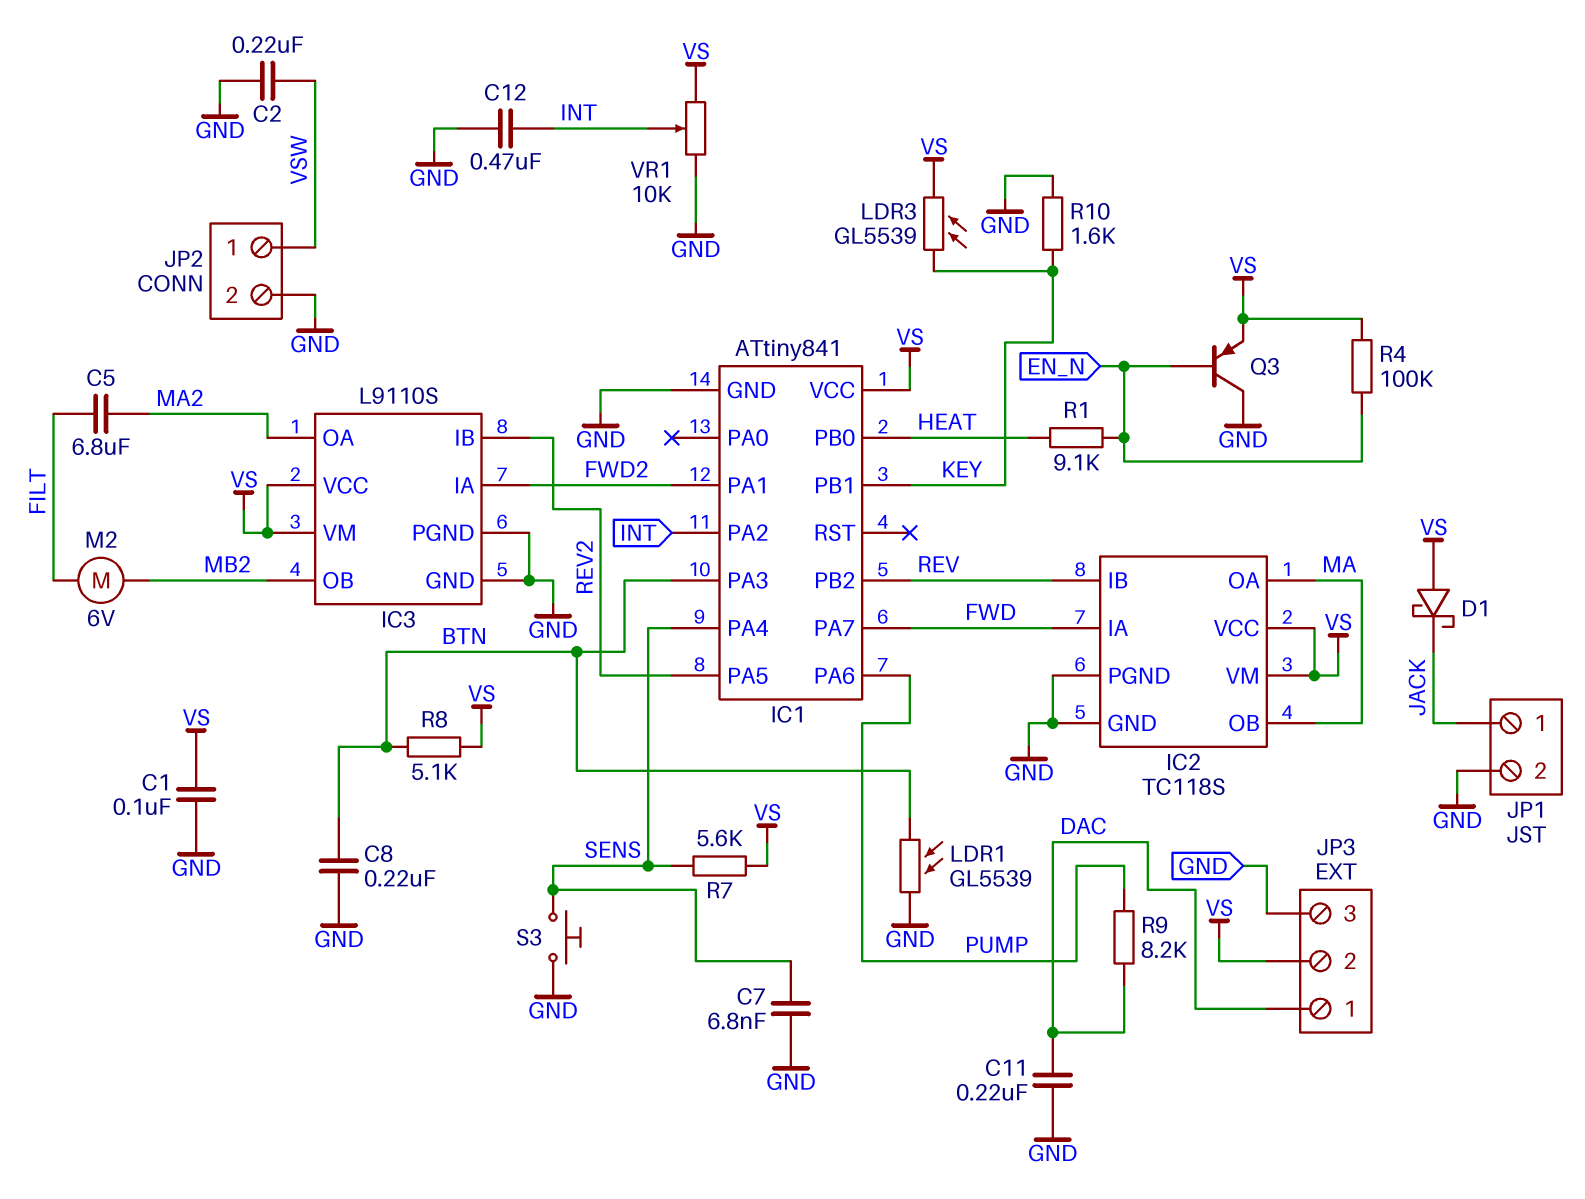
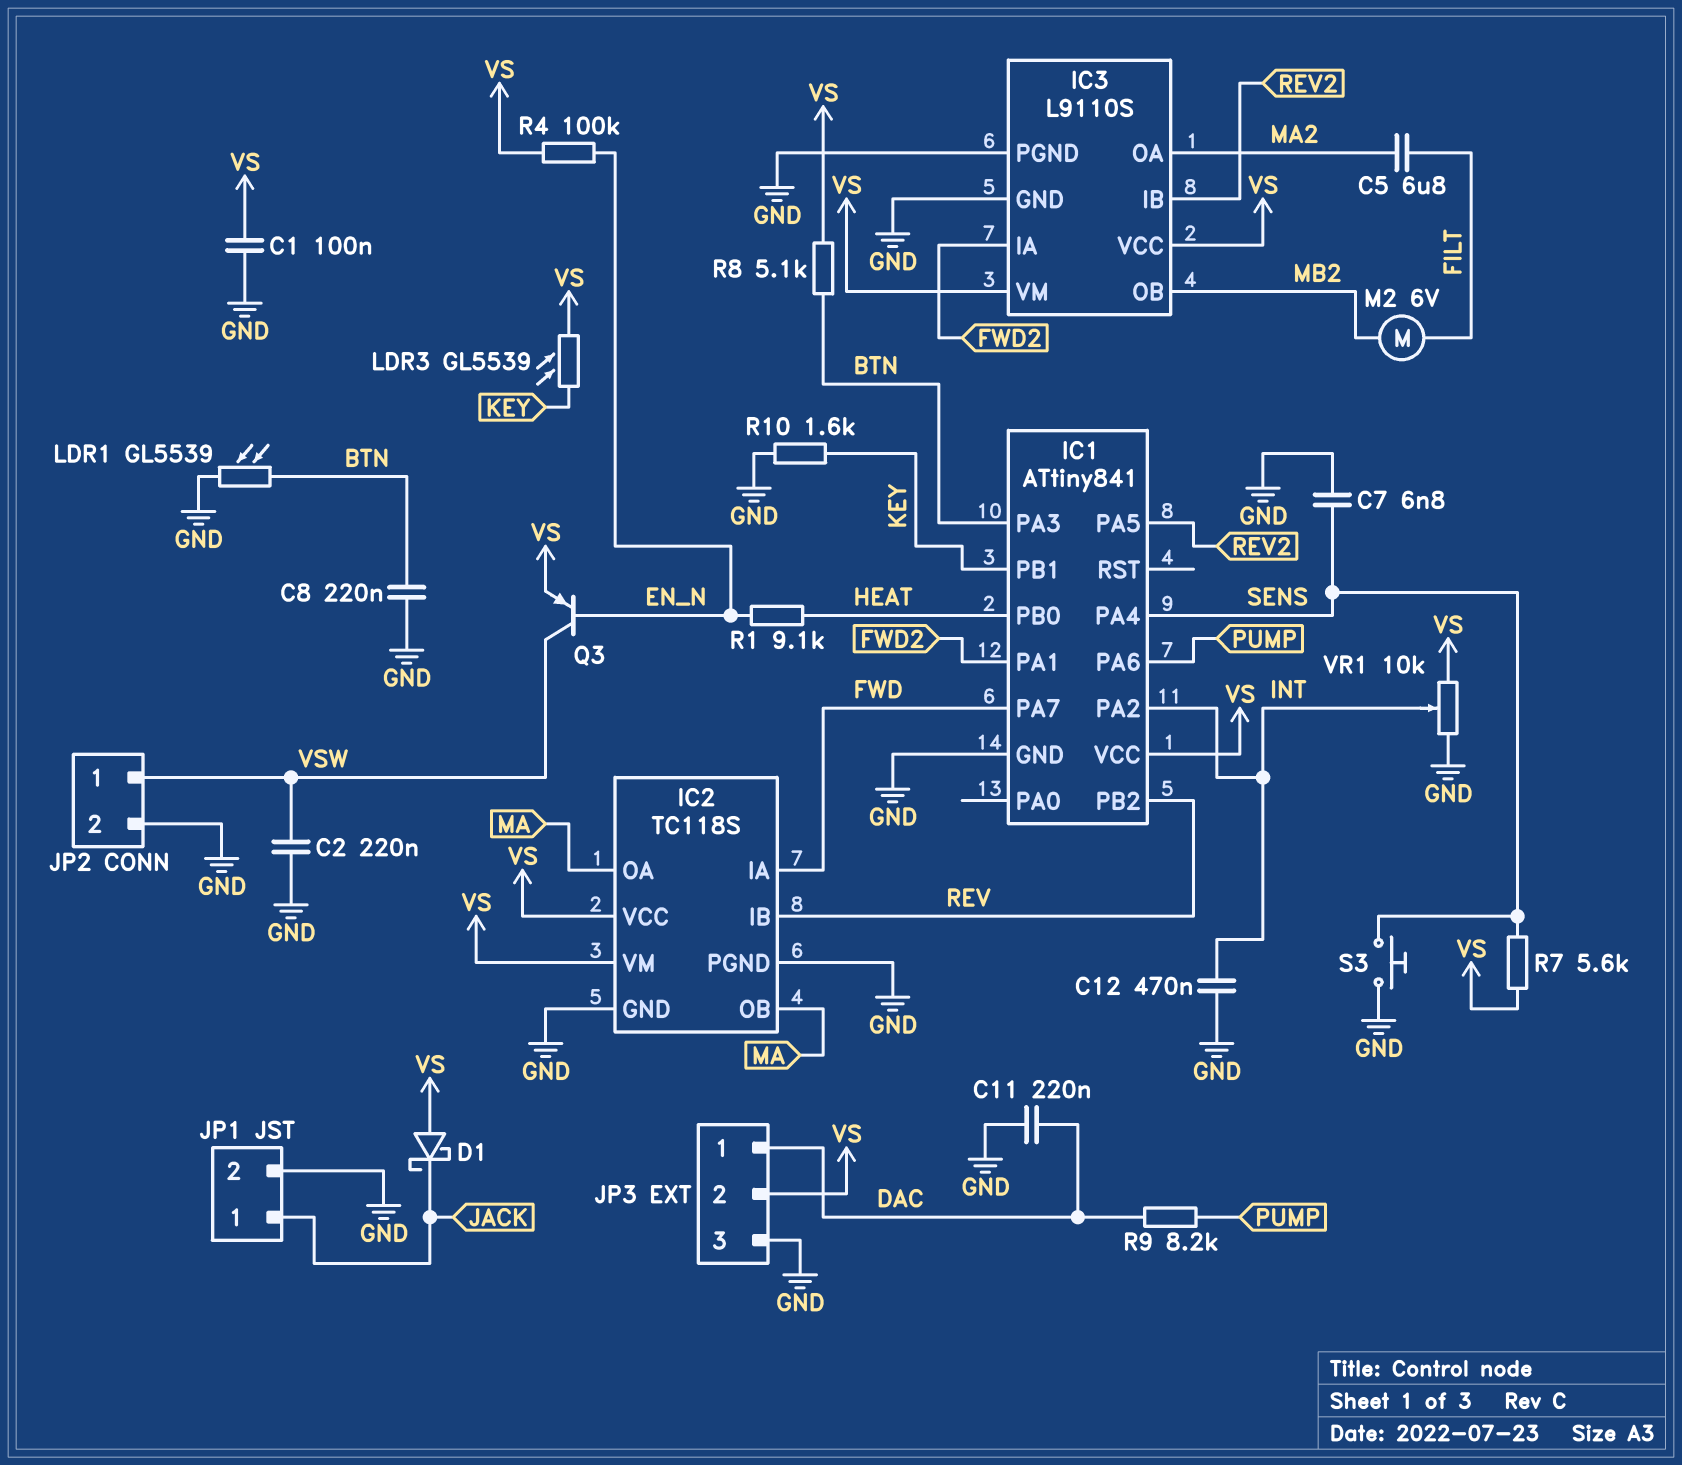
Q3: PNP (B EN_N, C GND, E VS) -> PNP (B EN_N, C VSW, E VS)

